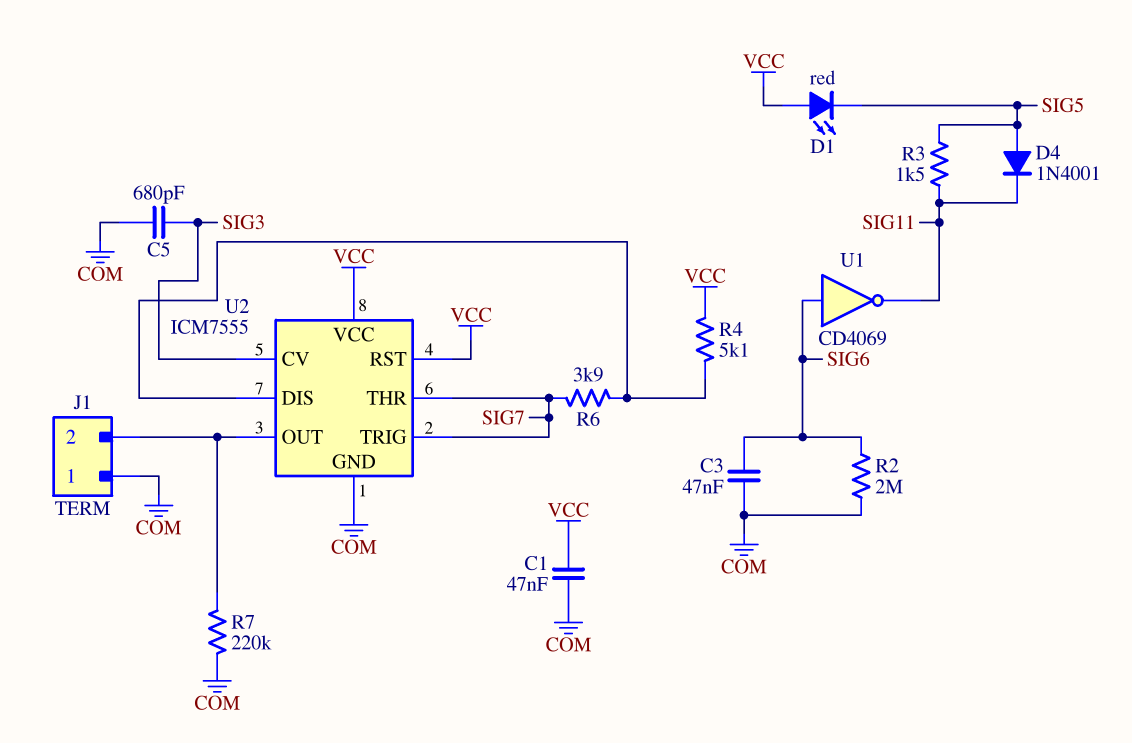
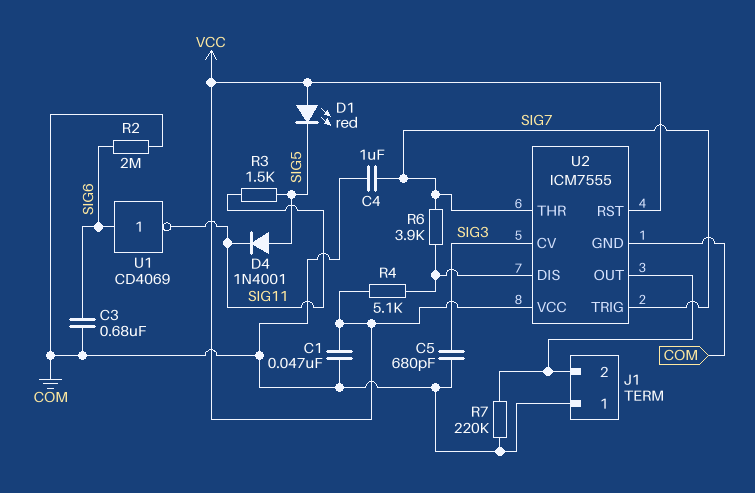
C3: 47nF (COM, SIG6) -> 680nF (COM, SIG6)
C4: none -> 1uF (COM, SIG7)

